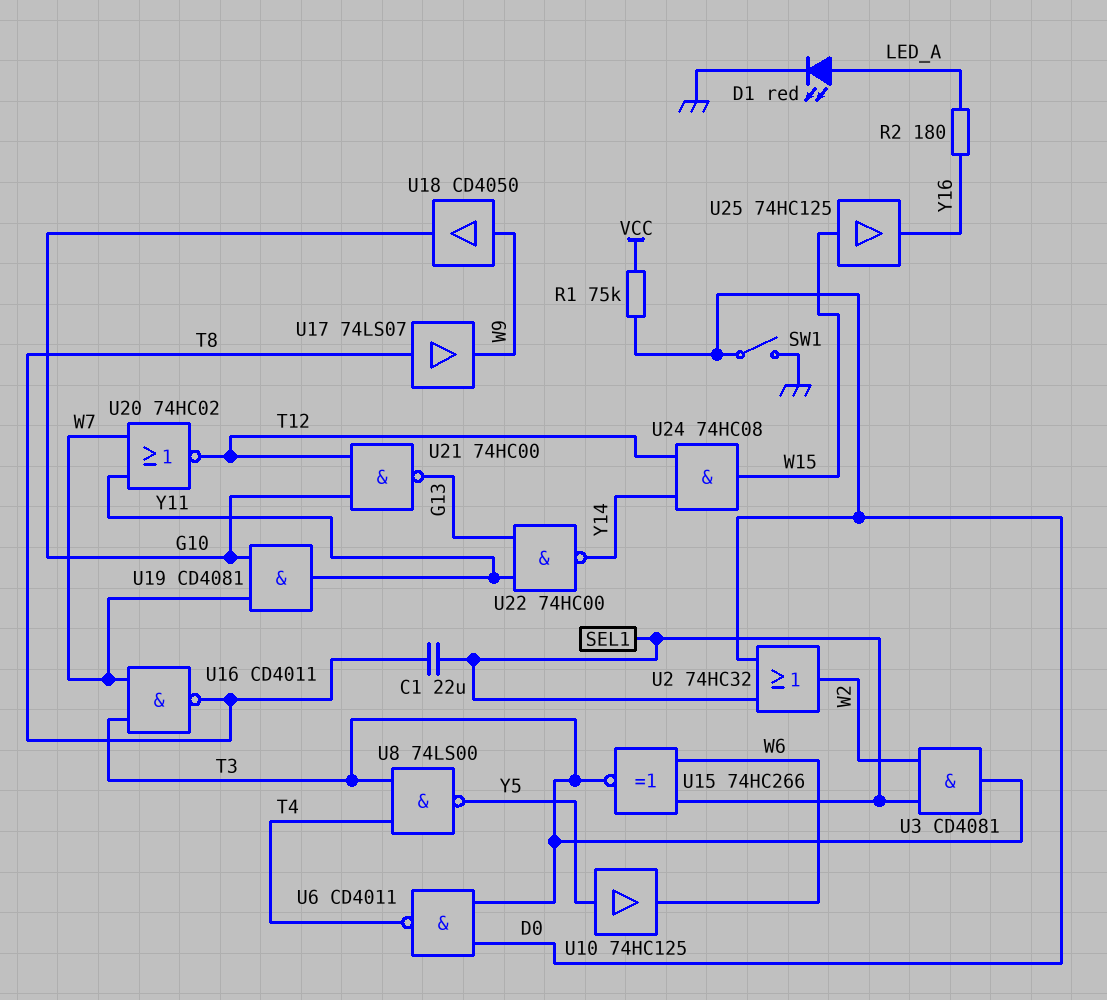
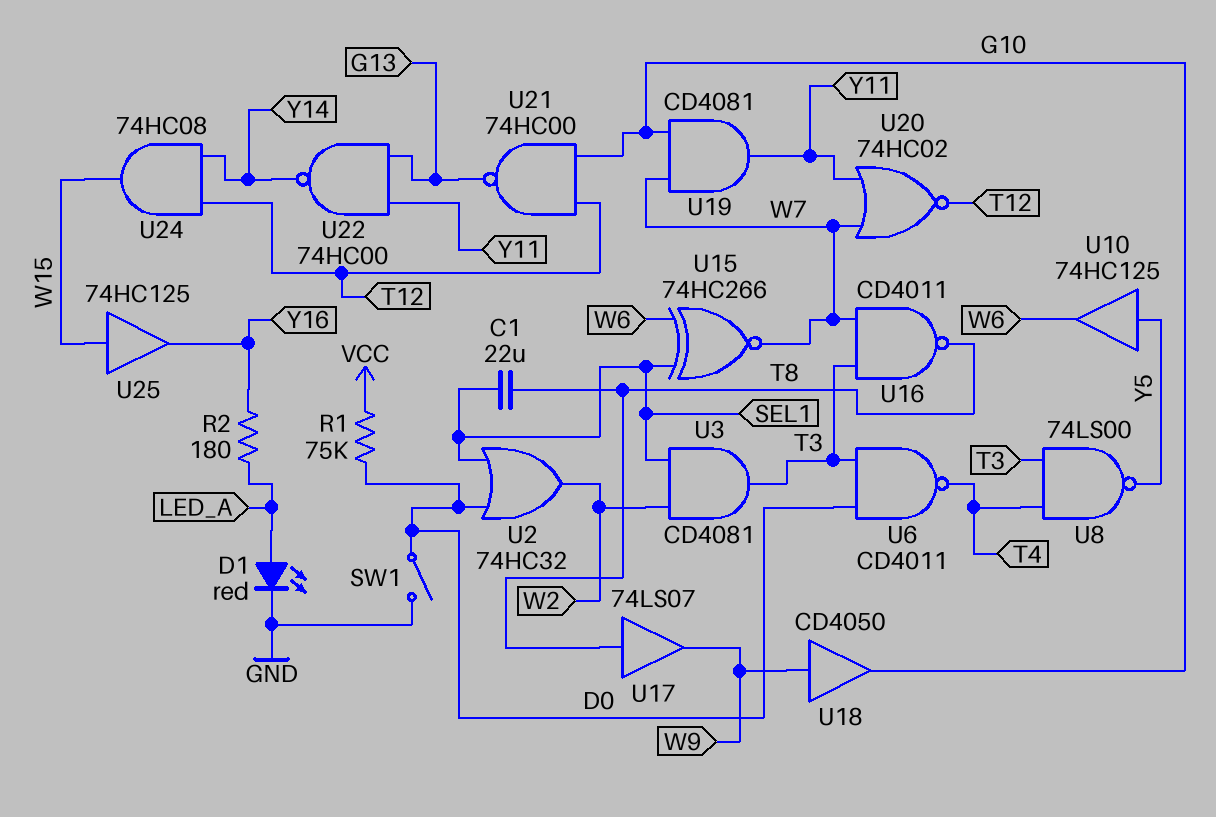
U15: XNOR 74HC266 (in SEL1, in W6, out T3) -> XNOR 74HC266 (in SEL1, in W6, out W7)

